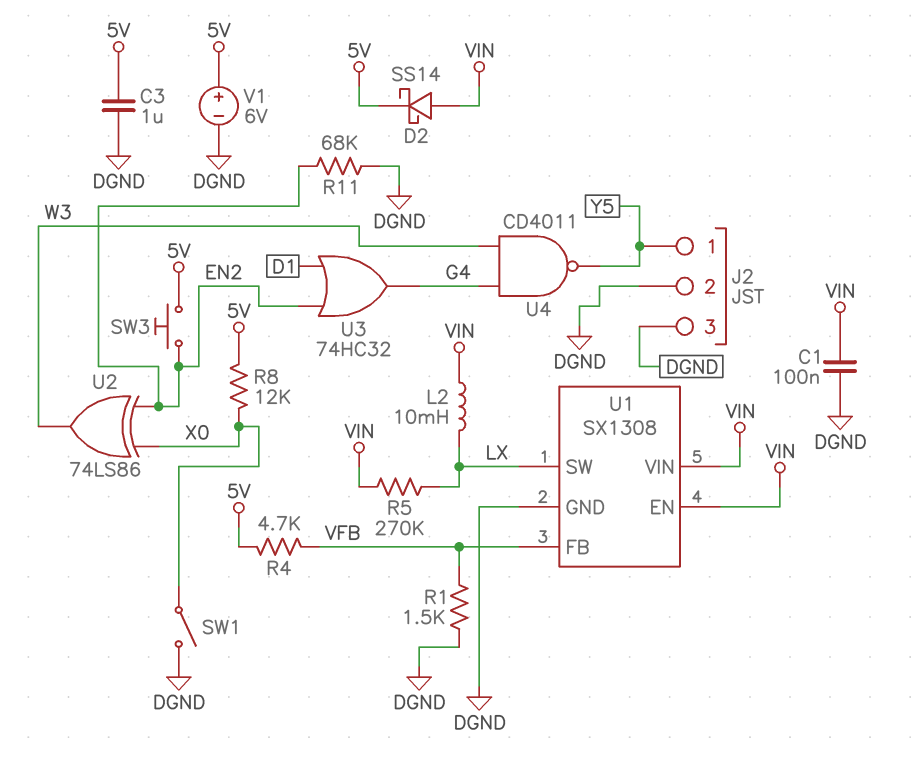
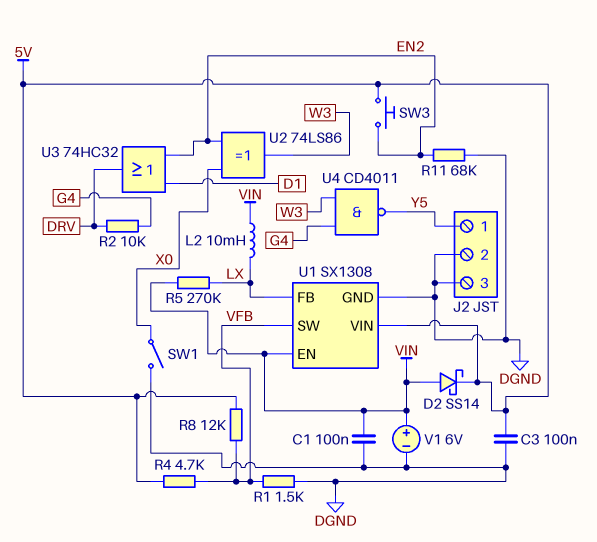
C3: 1uF (5V, DGND) -> 100nF (5V, DGND)
R2: none -> 10k (DRV, G4)
R8: 12k (5V, X0) -> 12k (5V, VFB)
U1 pin FB: VFB -> LX
U1 pin SW: LX -> VFB
U1 pin VIN: VIN -> 5V
U3: OR 74HC32 (in D1, in EN2, out G4) -> OR 74HC32 (in D1, in EN2, out DRV)
V1: 6V (plus 5V, minus DGND) -> 6V (plus VIN, minus DGND)

